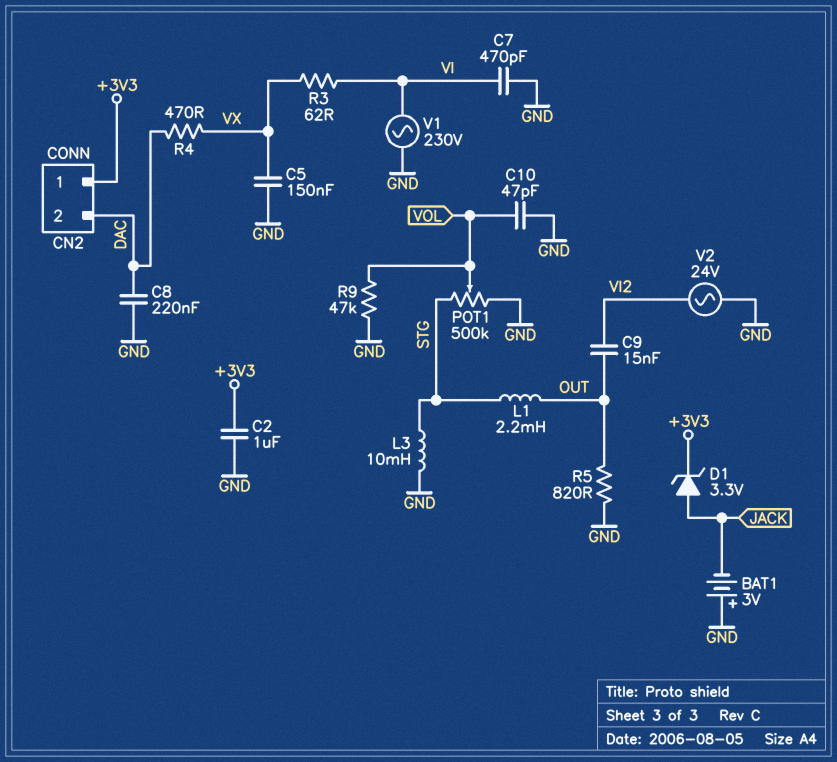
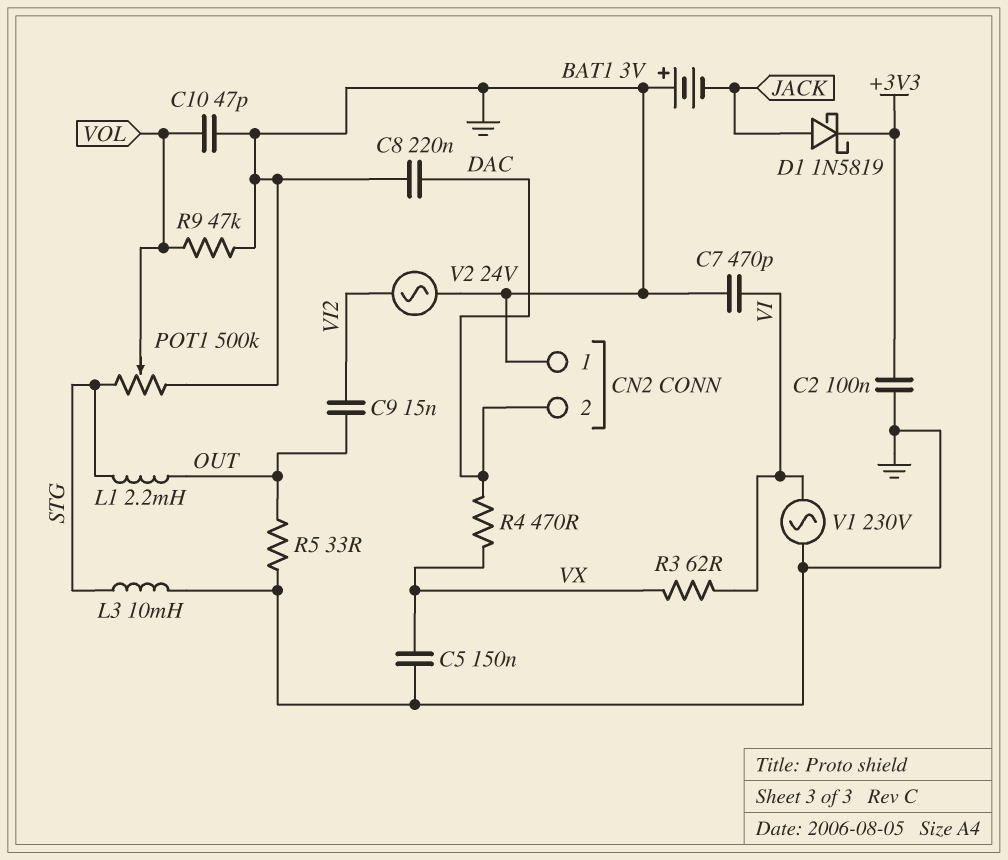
C2: 1uF (+3V3, GND) -> 100nF (+3V3, GND)
CN2 pin 1: +3V3 -> GND
D1: zener 3.3V (A JACK, K +3V3) -> schottky 1N5819 (A JACK, K +3V3)
R5: 820 (GND, OUT) -> 33 (GND, OUT)

